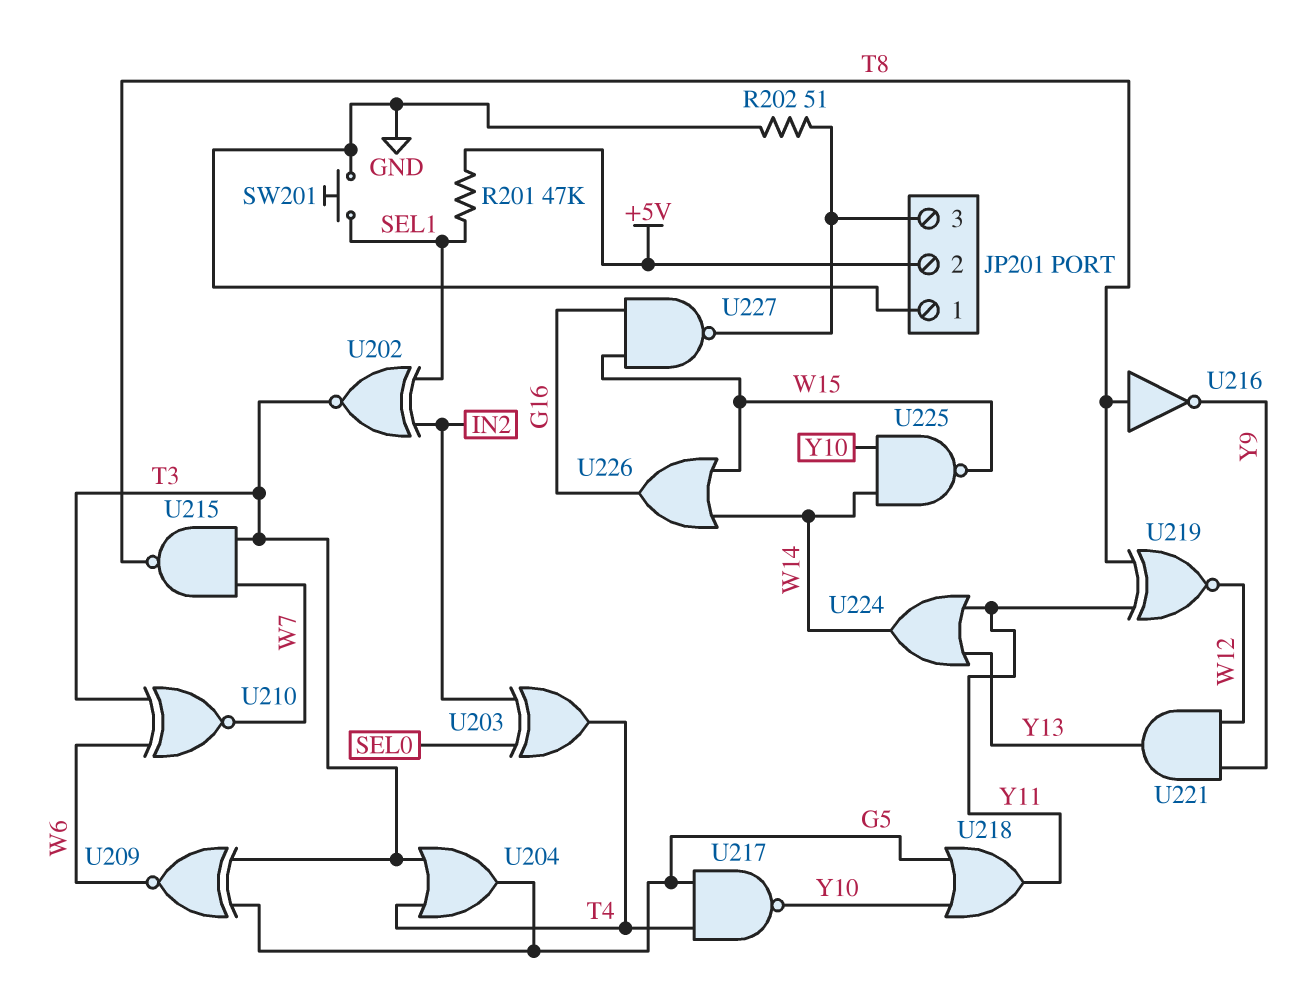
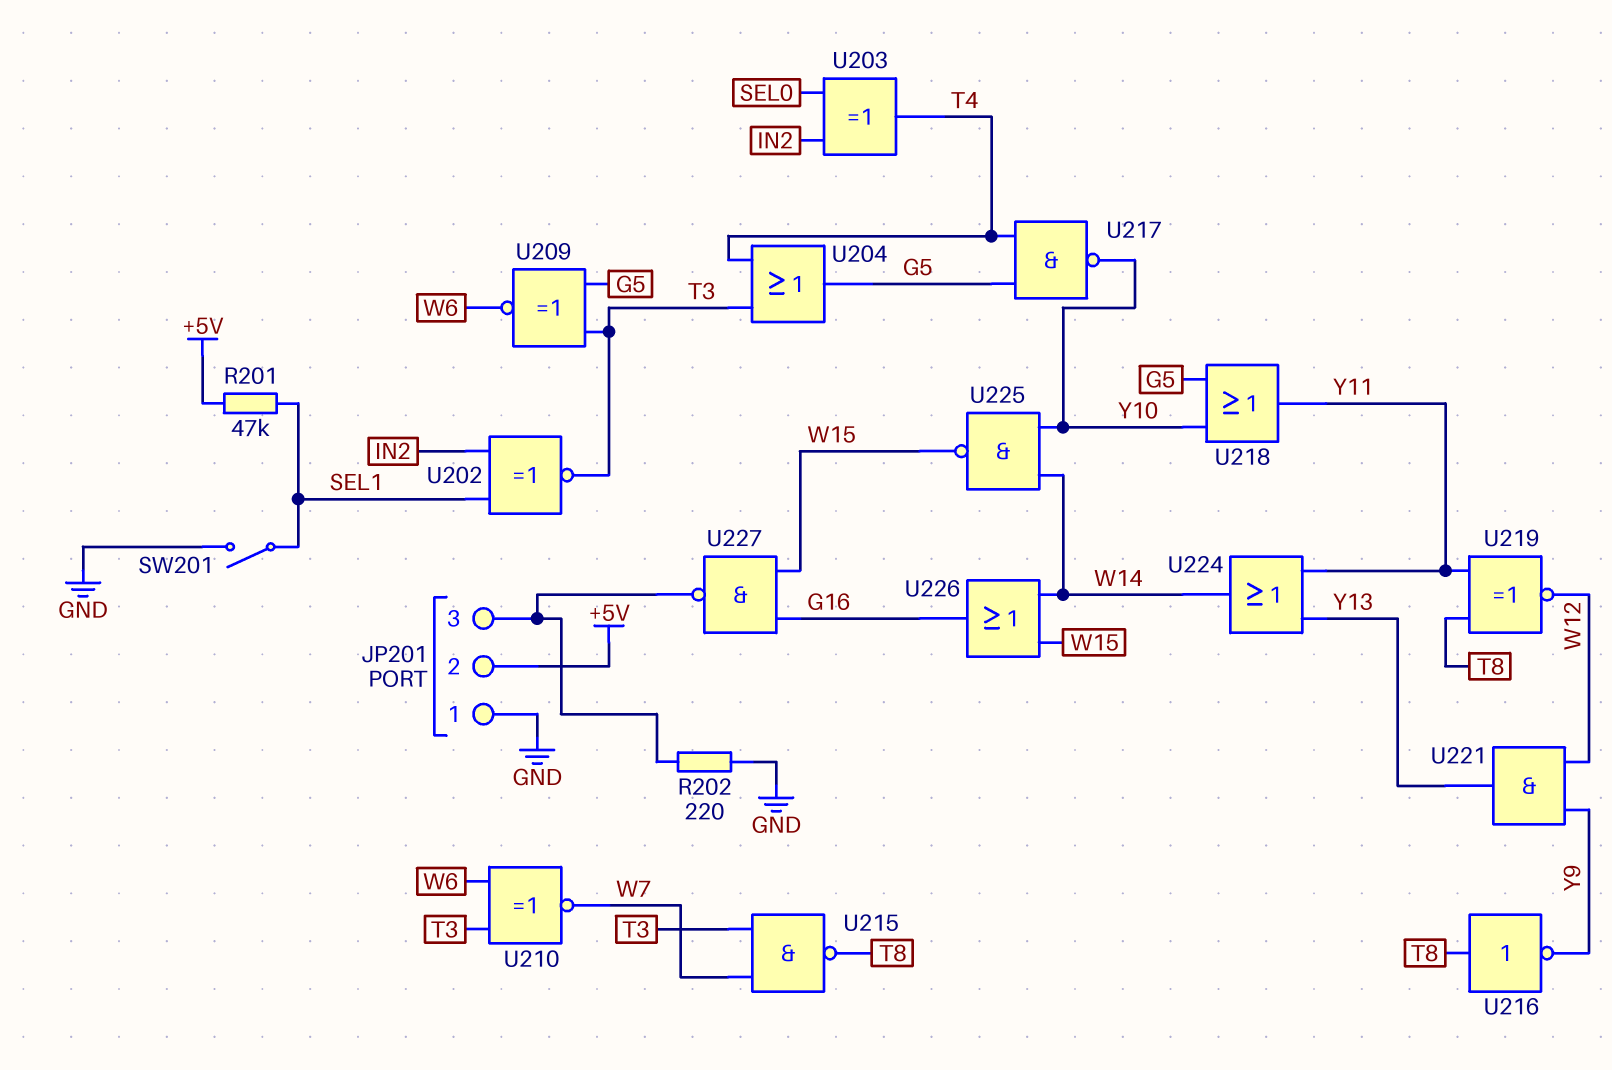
R202: 51 (GND, JP201/3) -> 220 (GND, JP201/3)
SW201: button (GND, SEL1) -> switch (GND, SEL1)

